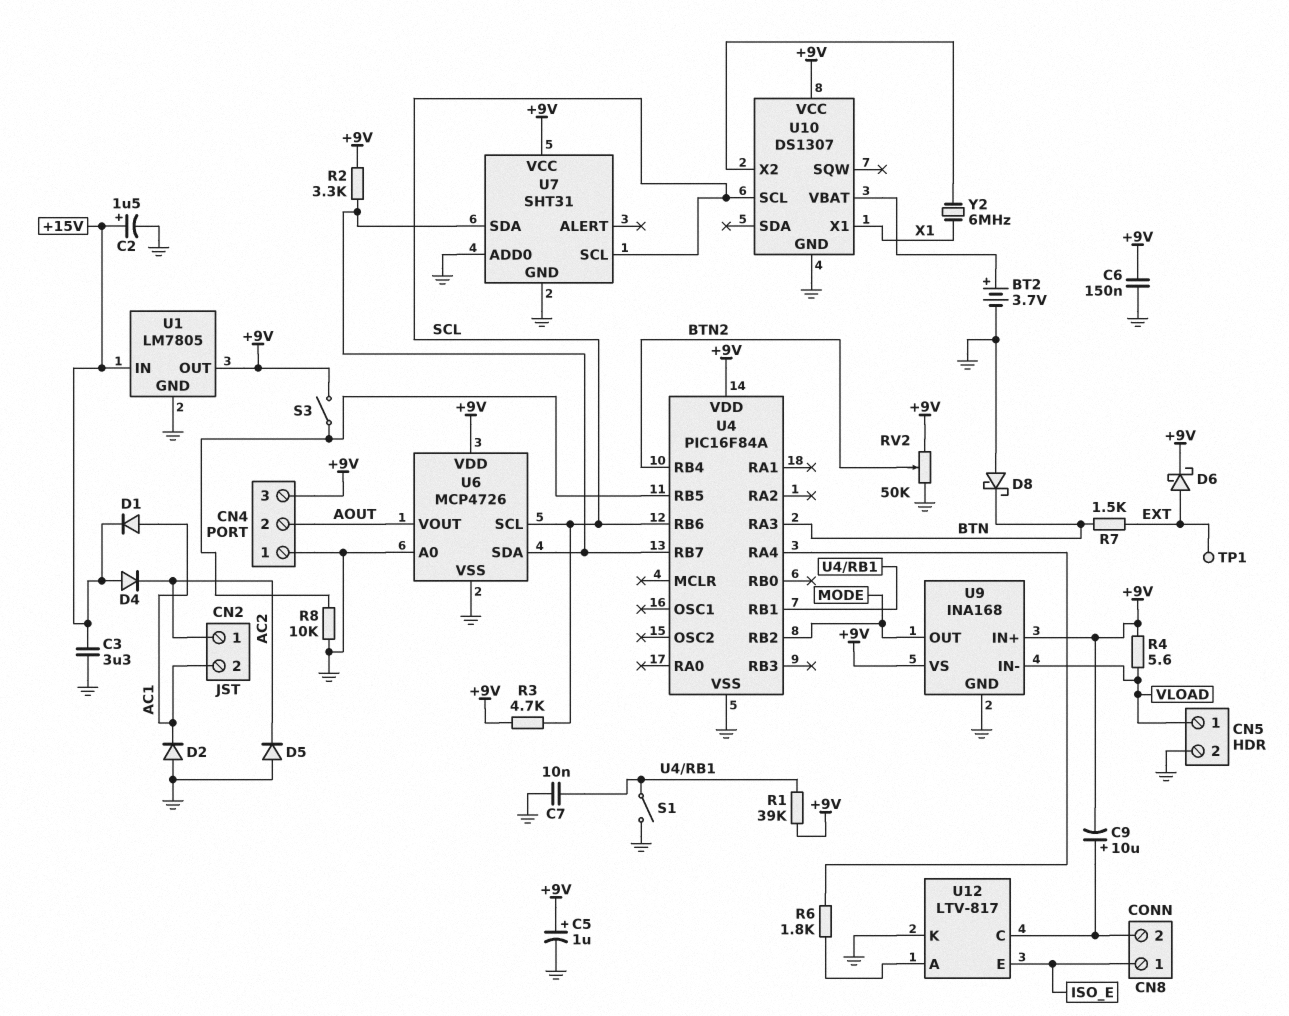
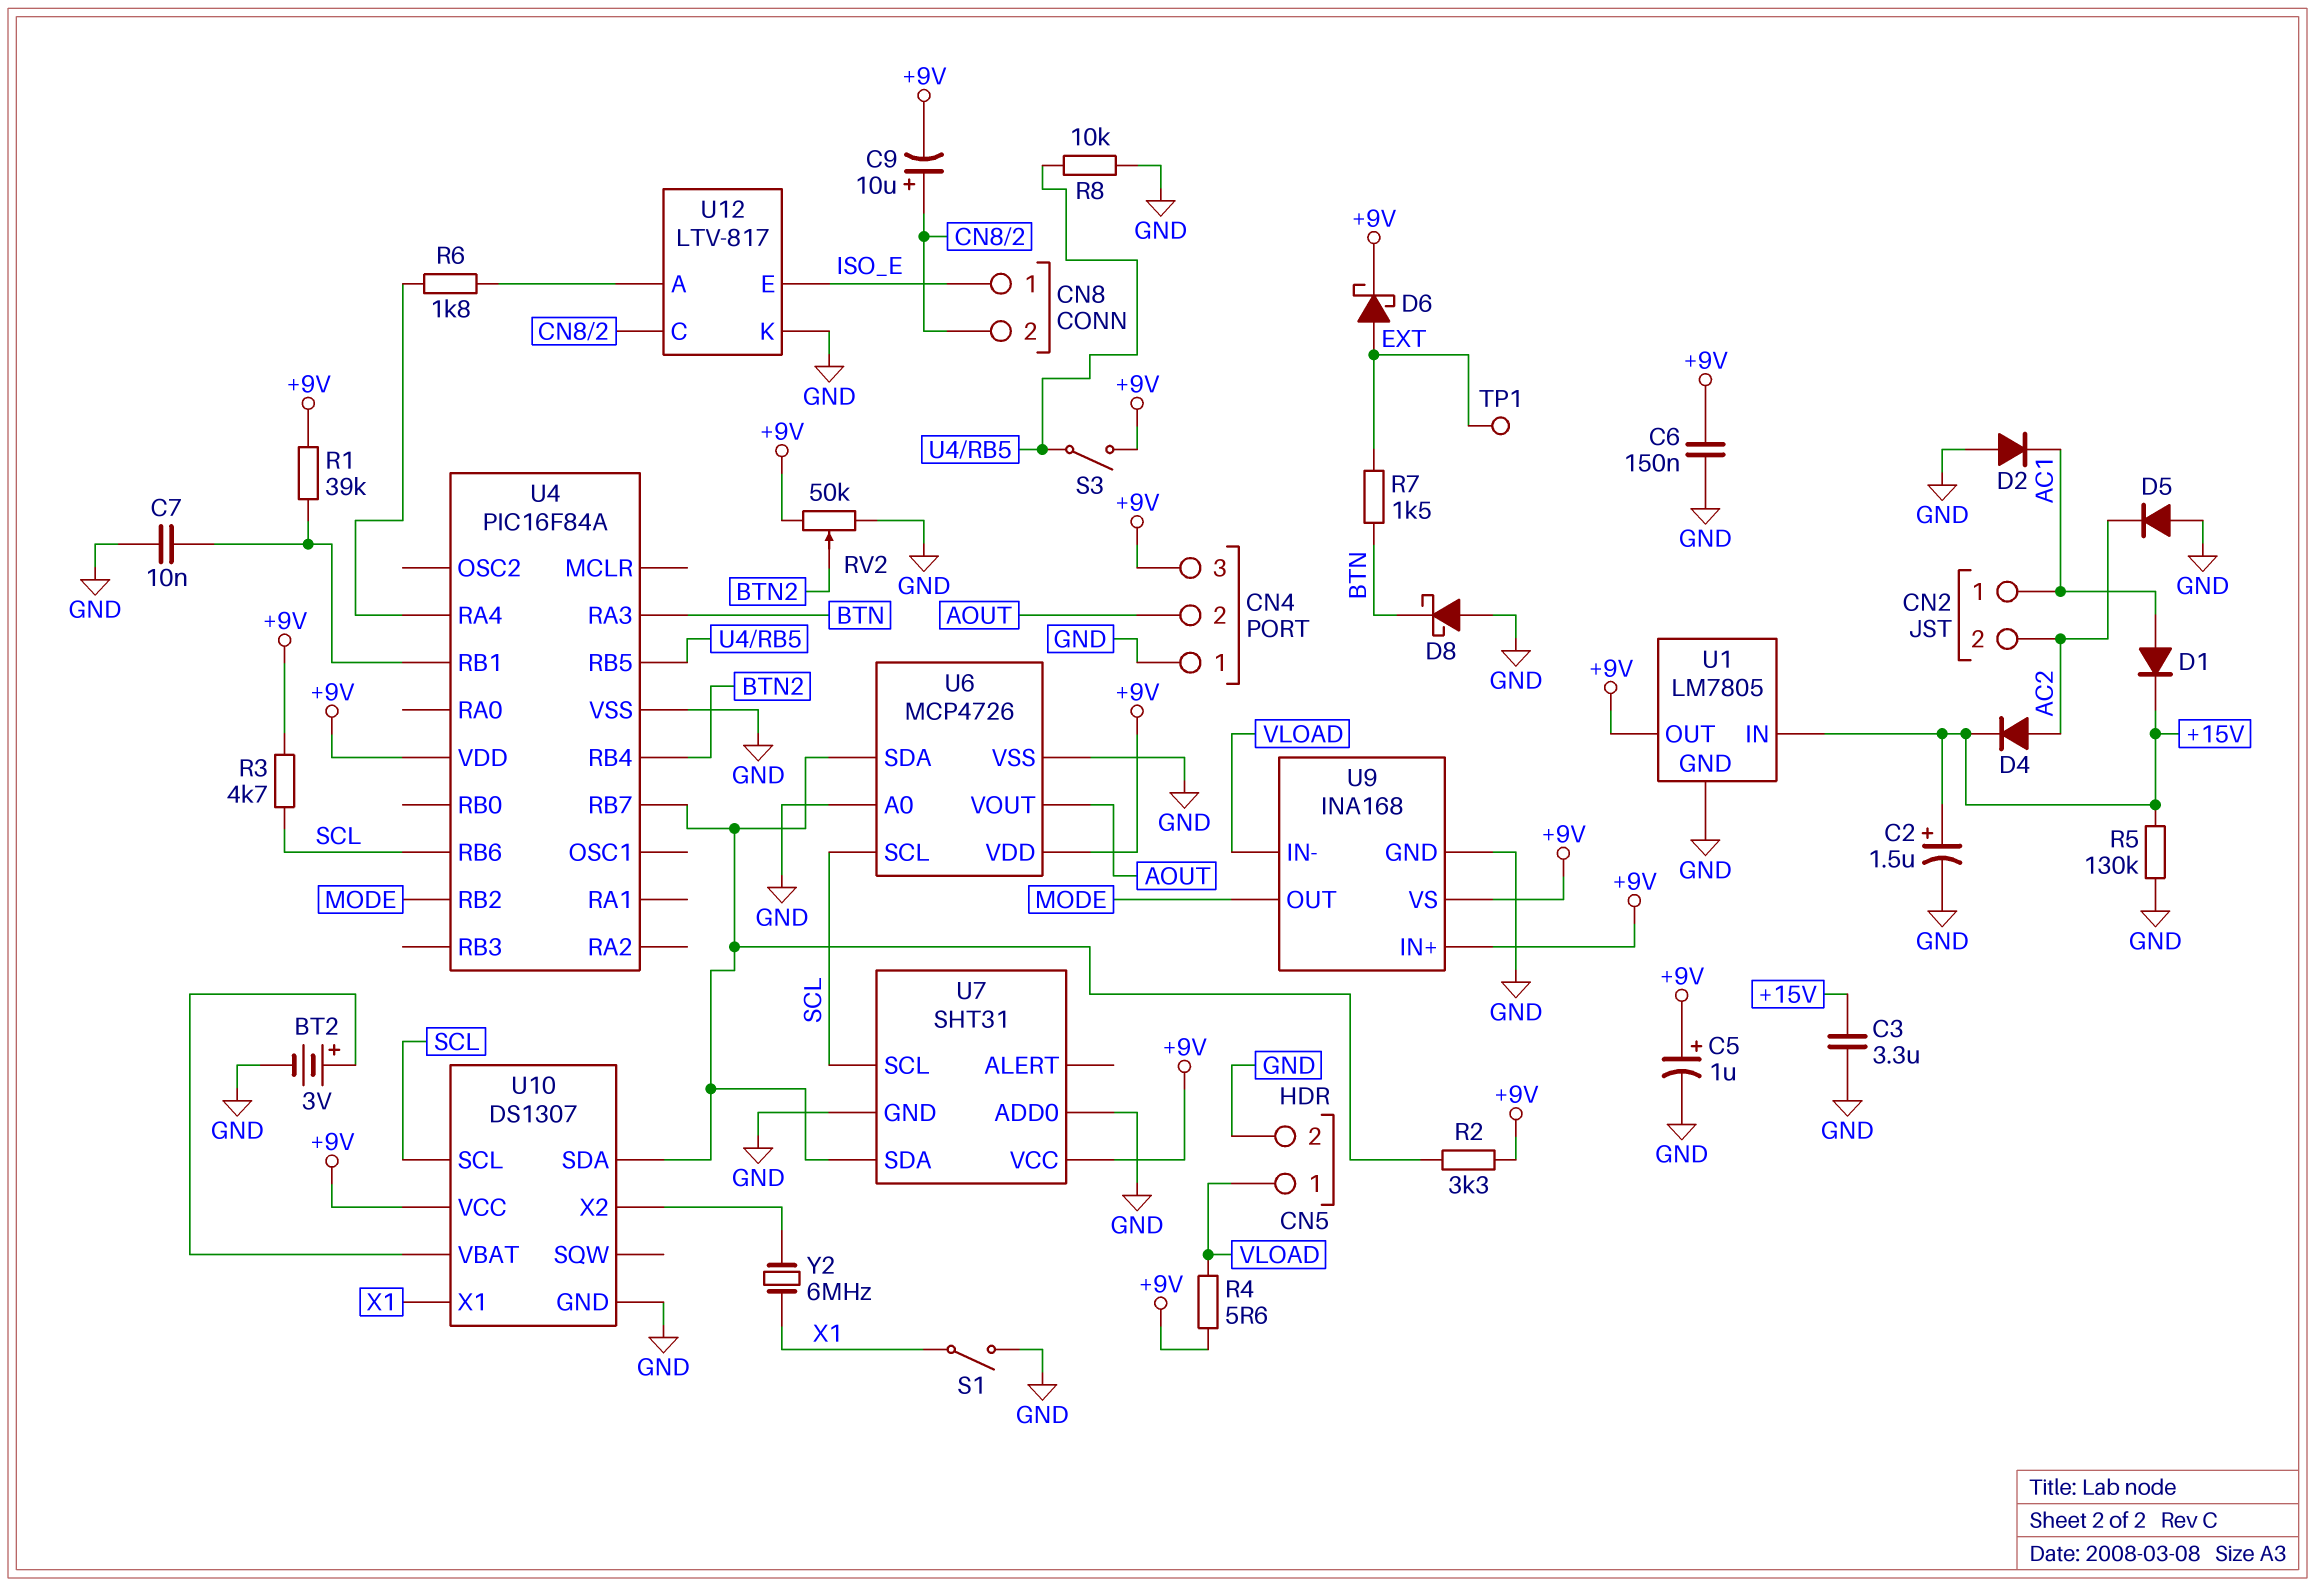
BT2: 3.7V (plus U10/VBAT, minus GND) -> 3V (plus U10/VBAT, minus GND)
CN2 pin 1: AC2 -> AC1
CN2 pin 2: AC1 -> AC2
D4: diode (A +15V, K AC2) -> diode (A AC2, K +15V)
R5: none -> 130k (+15V, GND)
S1: switch (GND, U4/RB1) -> switch (GND, X1)
U10 pin SDA: none -> U4/RB7

